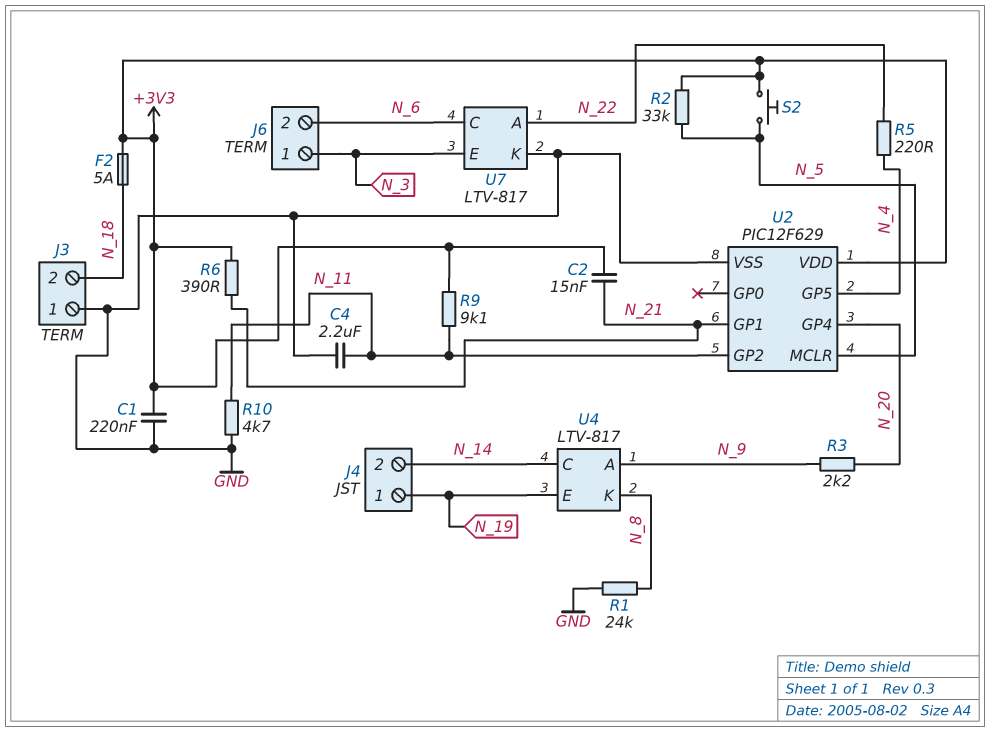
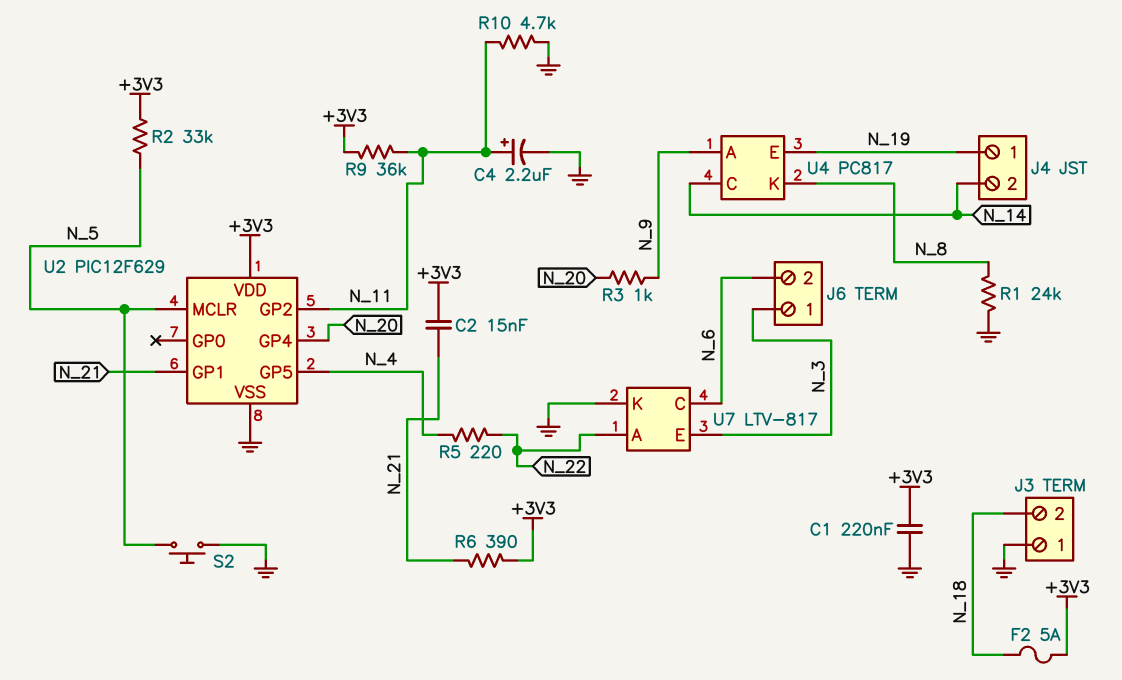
C4: 2.2uF (GND, N_11) -> 2.2uF (plus N_11, minus GND)
R3: 2.2k (N_9, N_20) -> 1k (N_9, N_20)
R9: 9.1k (+3V3, N_11) -> 36k (+3V3, N_11)
S2: button (+3V3, N_5) -> button (GND, N_5)
U4: LTV-817 -> PC817

